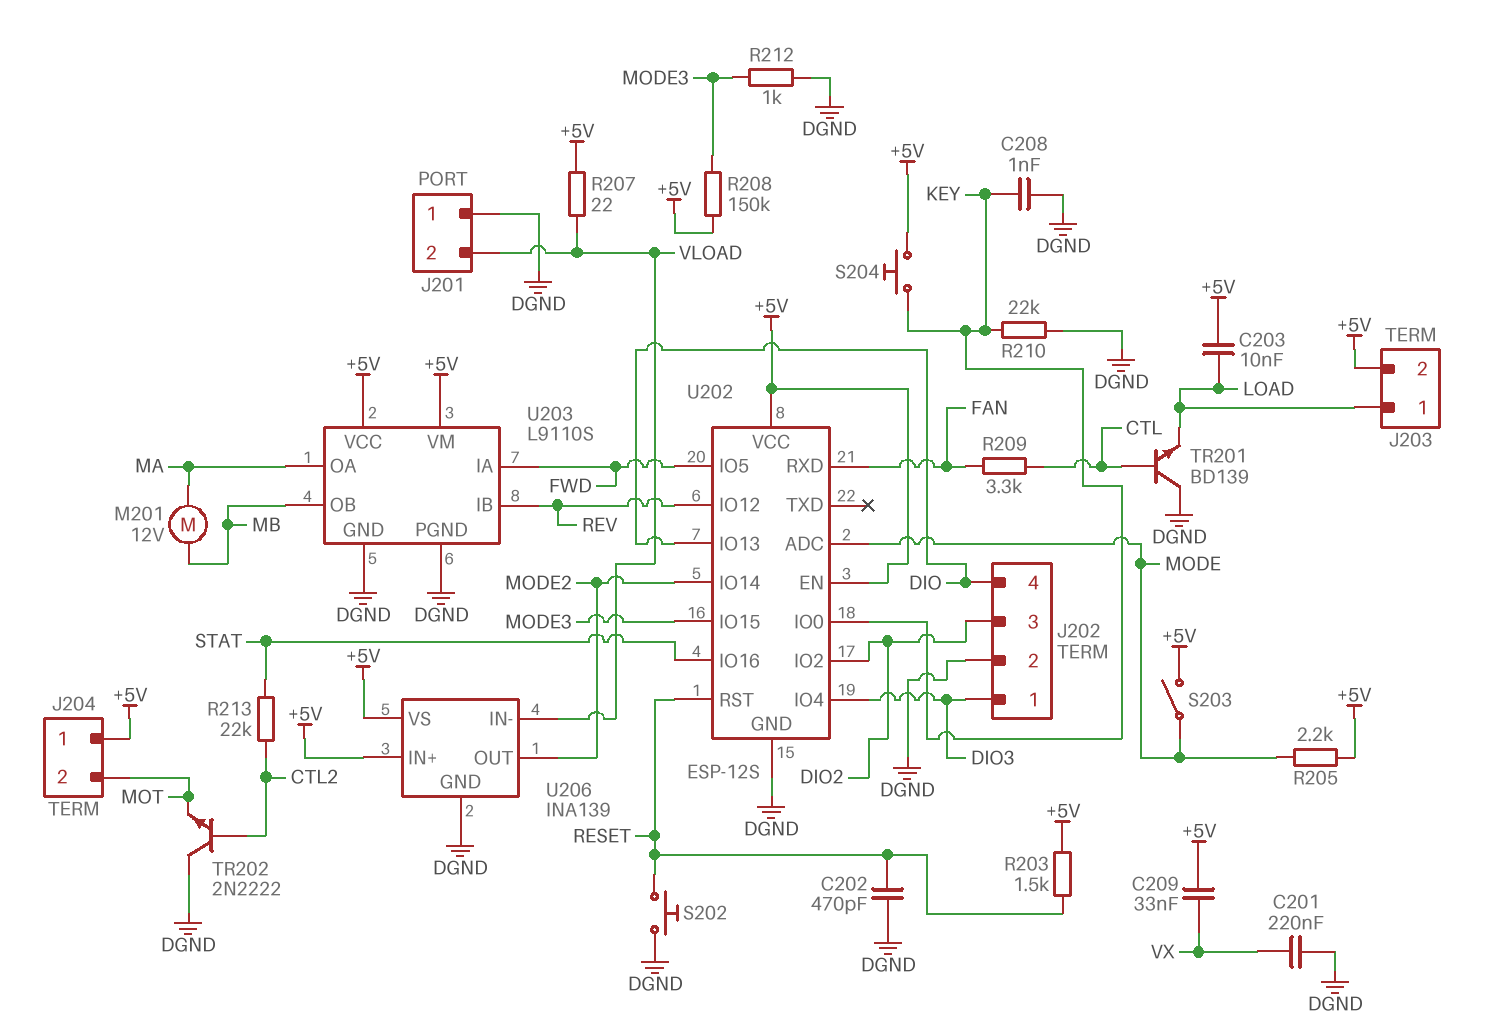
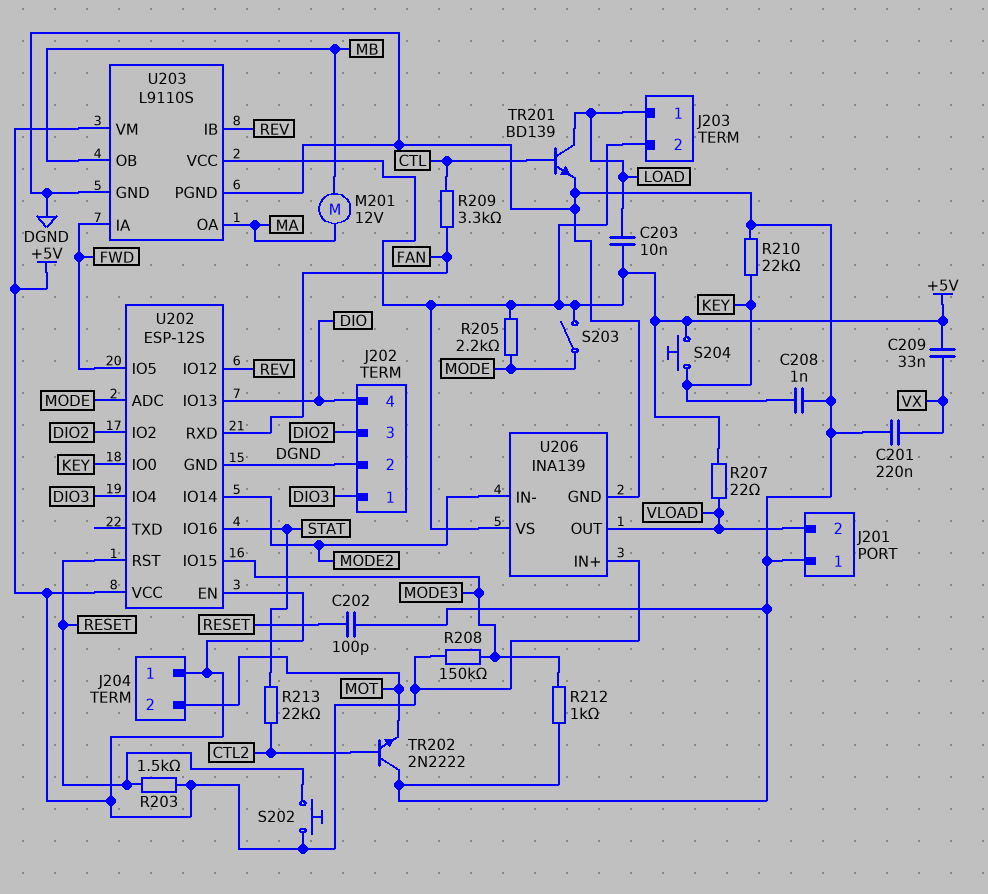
C202: 470pF (DGND, RESET) -> 100pF (DGND, RESET)
S202: button (DGND, RESET) -> button (+5V, RESET)
TR201: NPN BD139 (B CTL, C DGND, E LOAD) -> NPN BD139 (B CTL, C LOAD, E DGND)
U206 pin IN-: VLOAD -> MODE2
U206 pin OUT: MODE2 -> VLOAD

